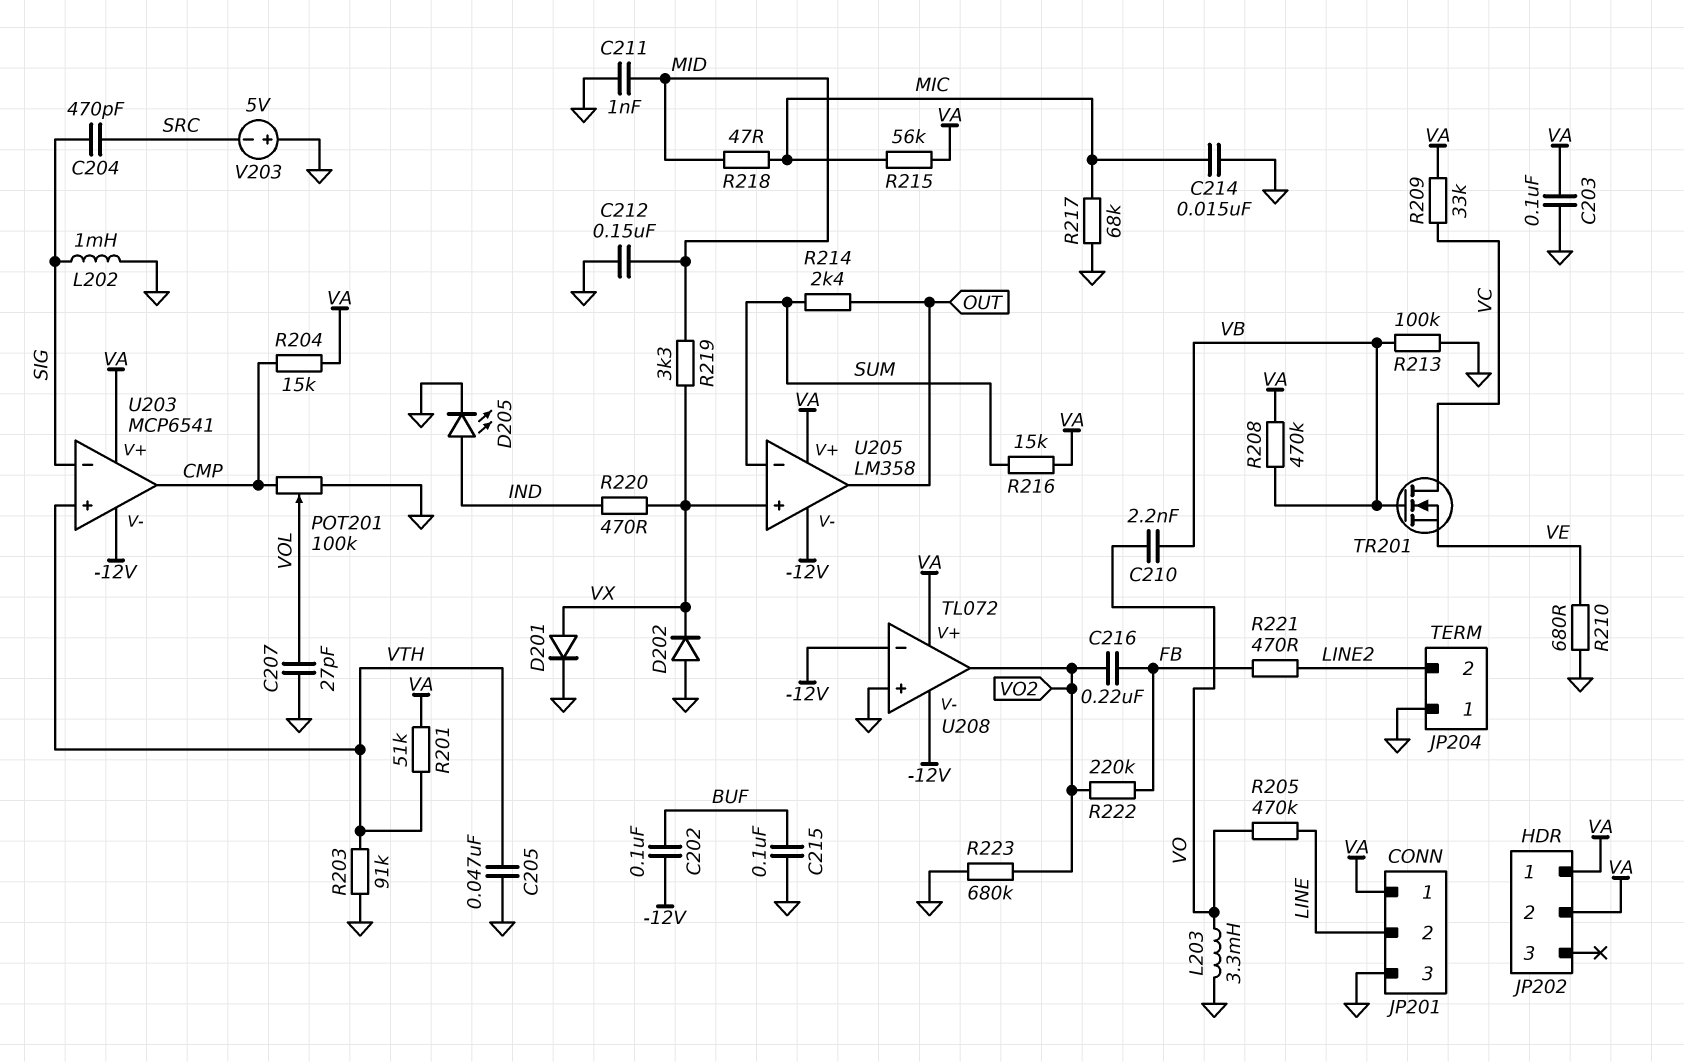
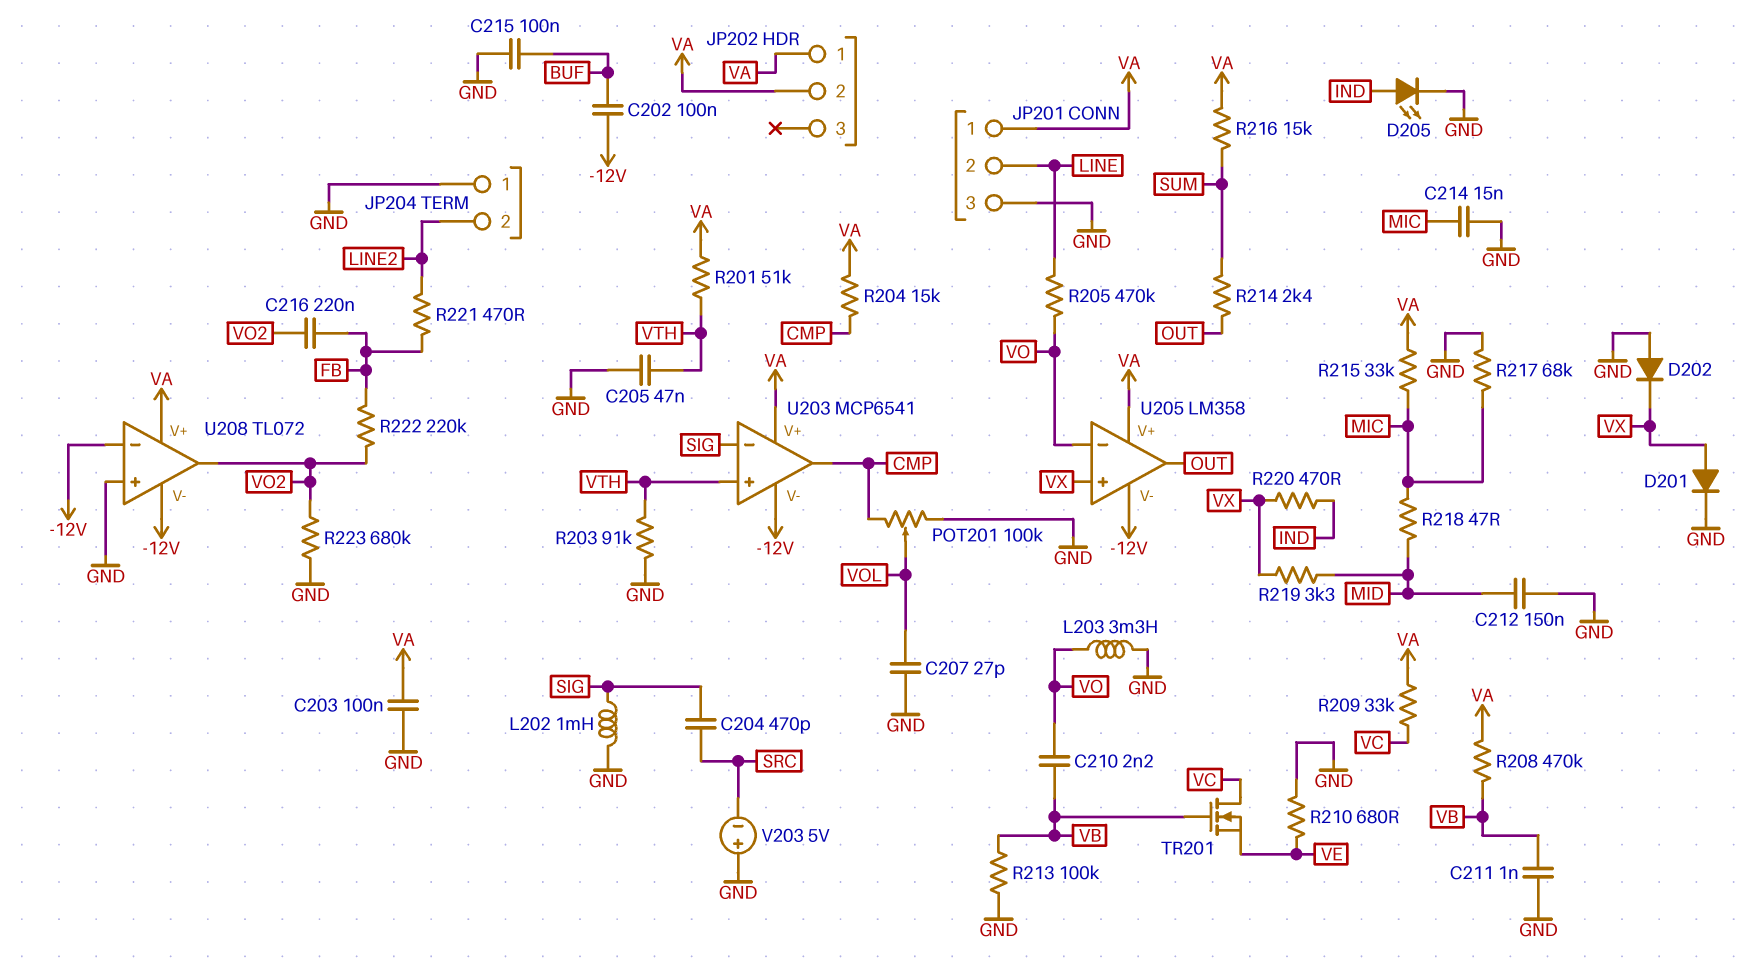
C211: 1nF (GND, MID) -> 1nF (GND, VB)
R215: 56k (MIC, VA) -> 33k (MIC, VA)
U205 pin in-: SUM -> VO

